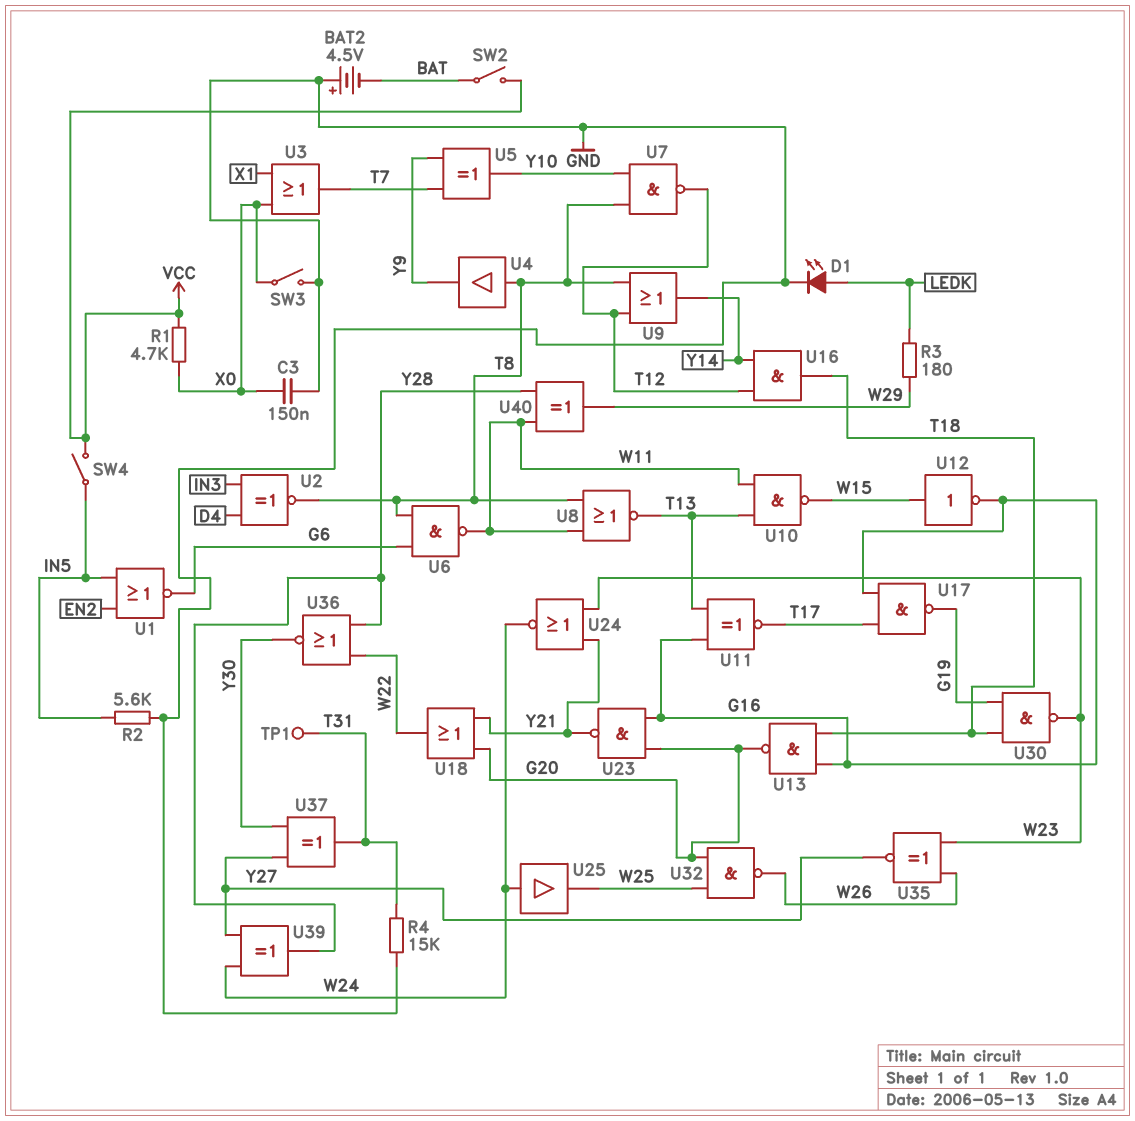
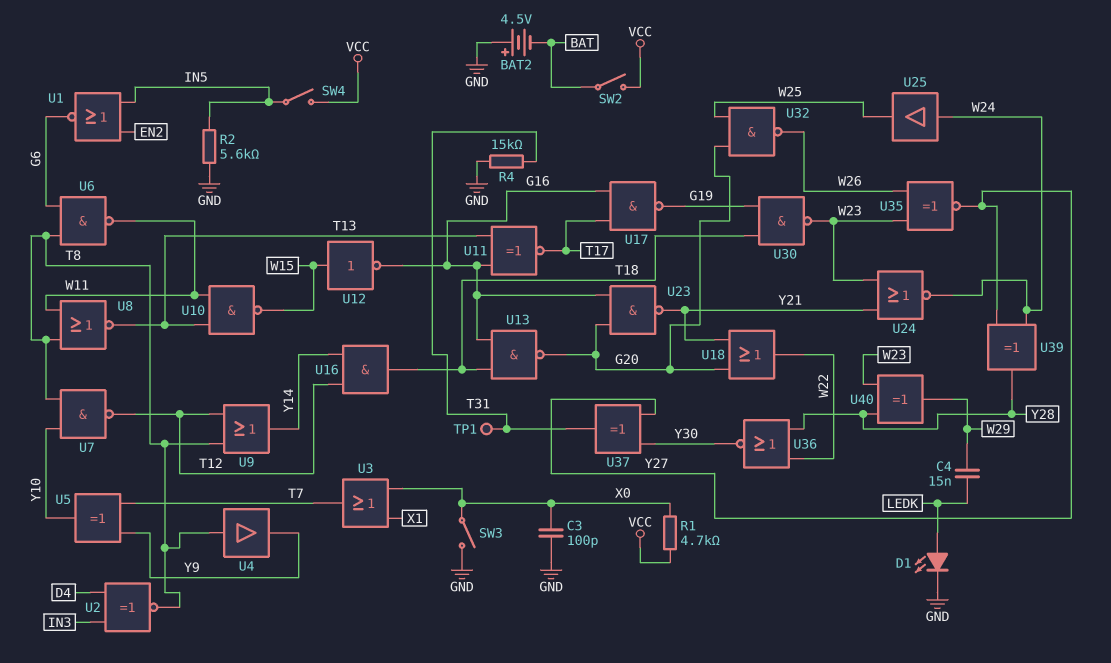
C3: 150nF (GND, X0) -> 100pF (GND, X0)
C4: none -> 15nF (LEDK, W29)
R3: 180 (LEDK, W29) -> none
U40: XOR (in W11, in Y28, out W29) -> XOR (in W23, in Y28, out W29)

